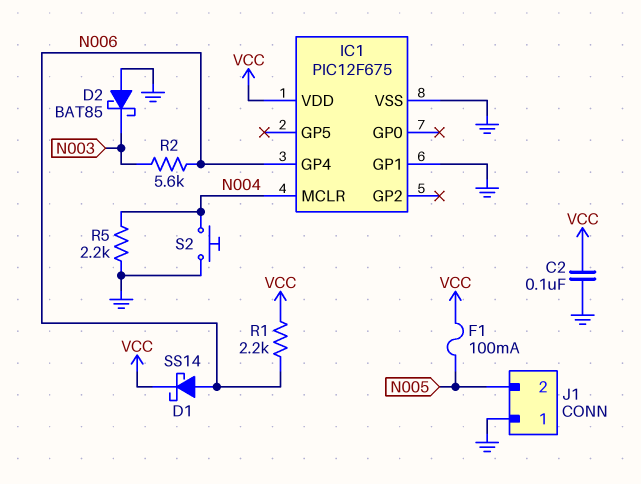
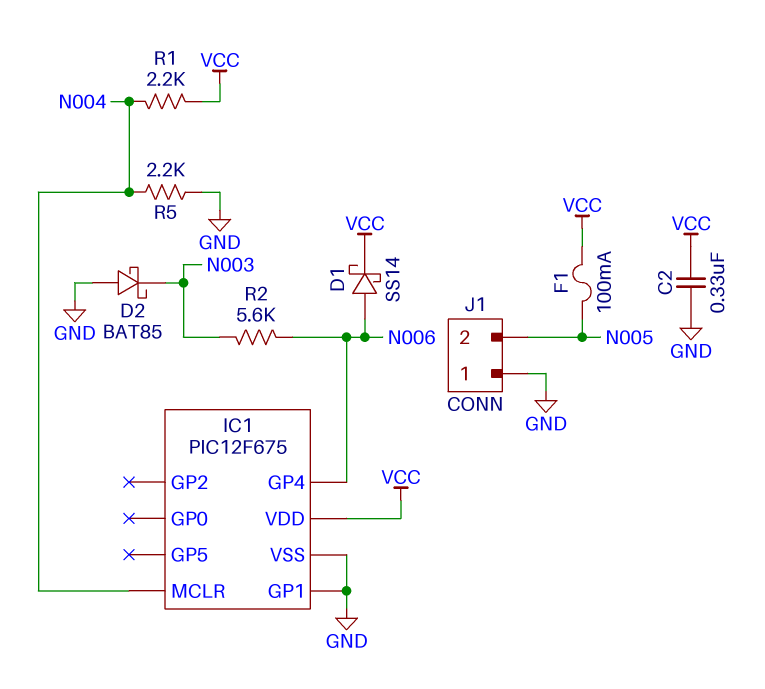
C2: 100nF (GND, VCC) -> 330nF (GND, VCC)
R1: 2.2k (N006, VCC) -> 2.2k (N004, VCC)
S2: button (GND, N004) -> none

